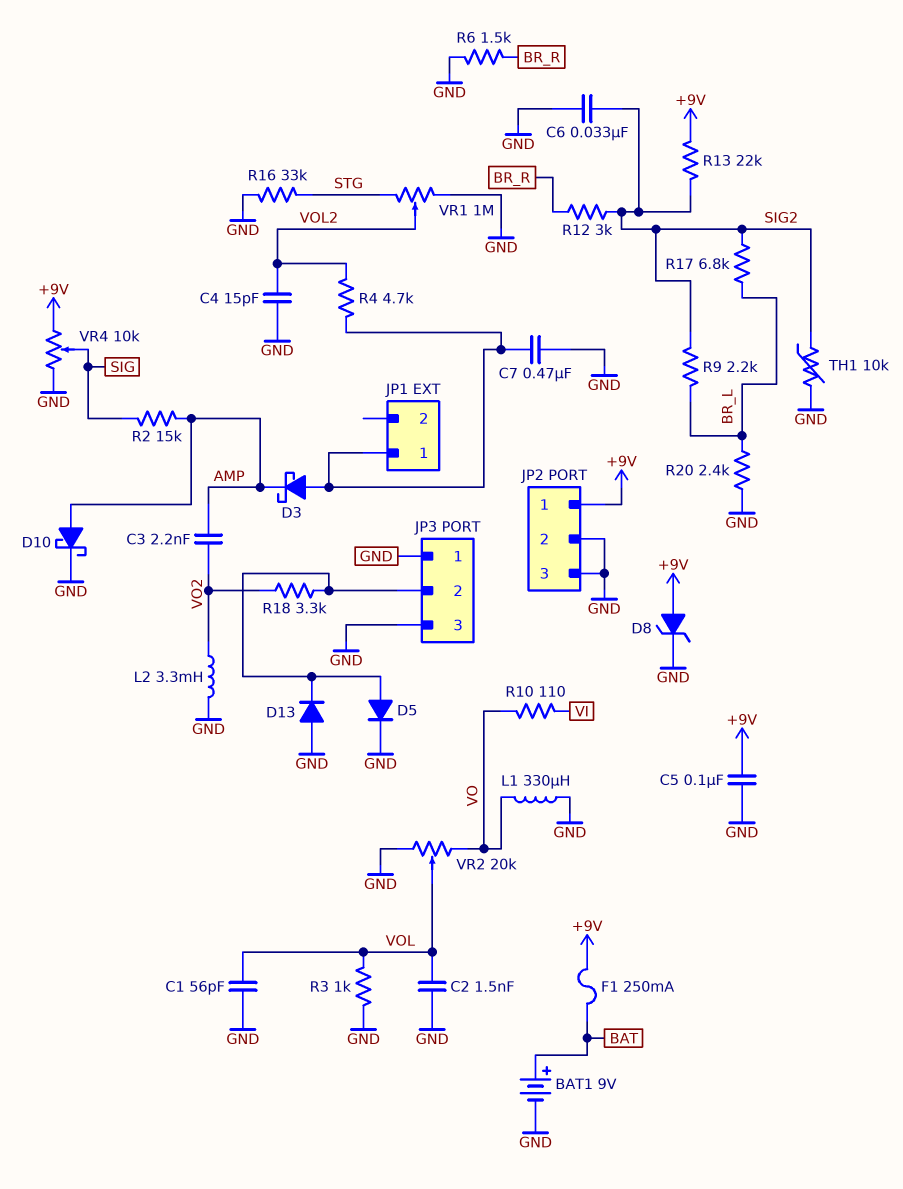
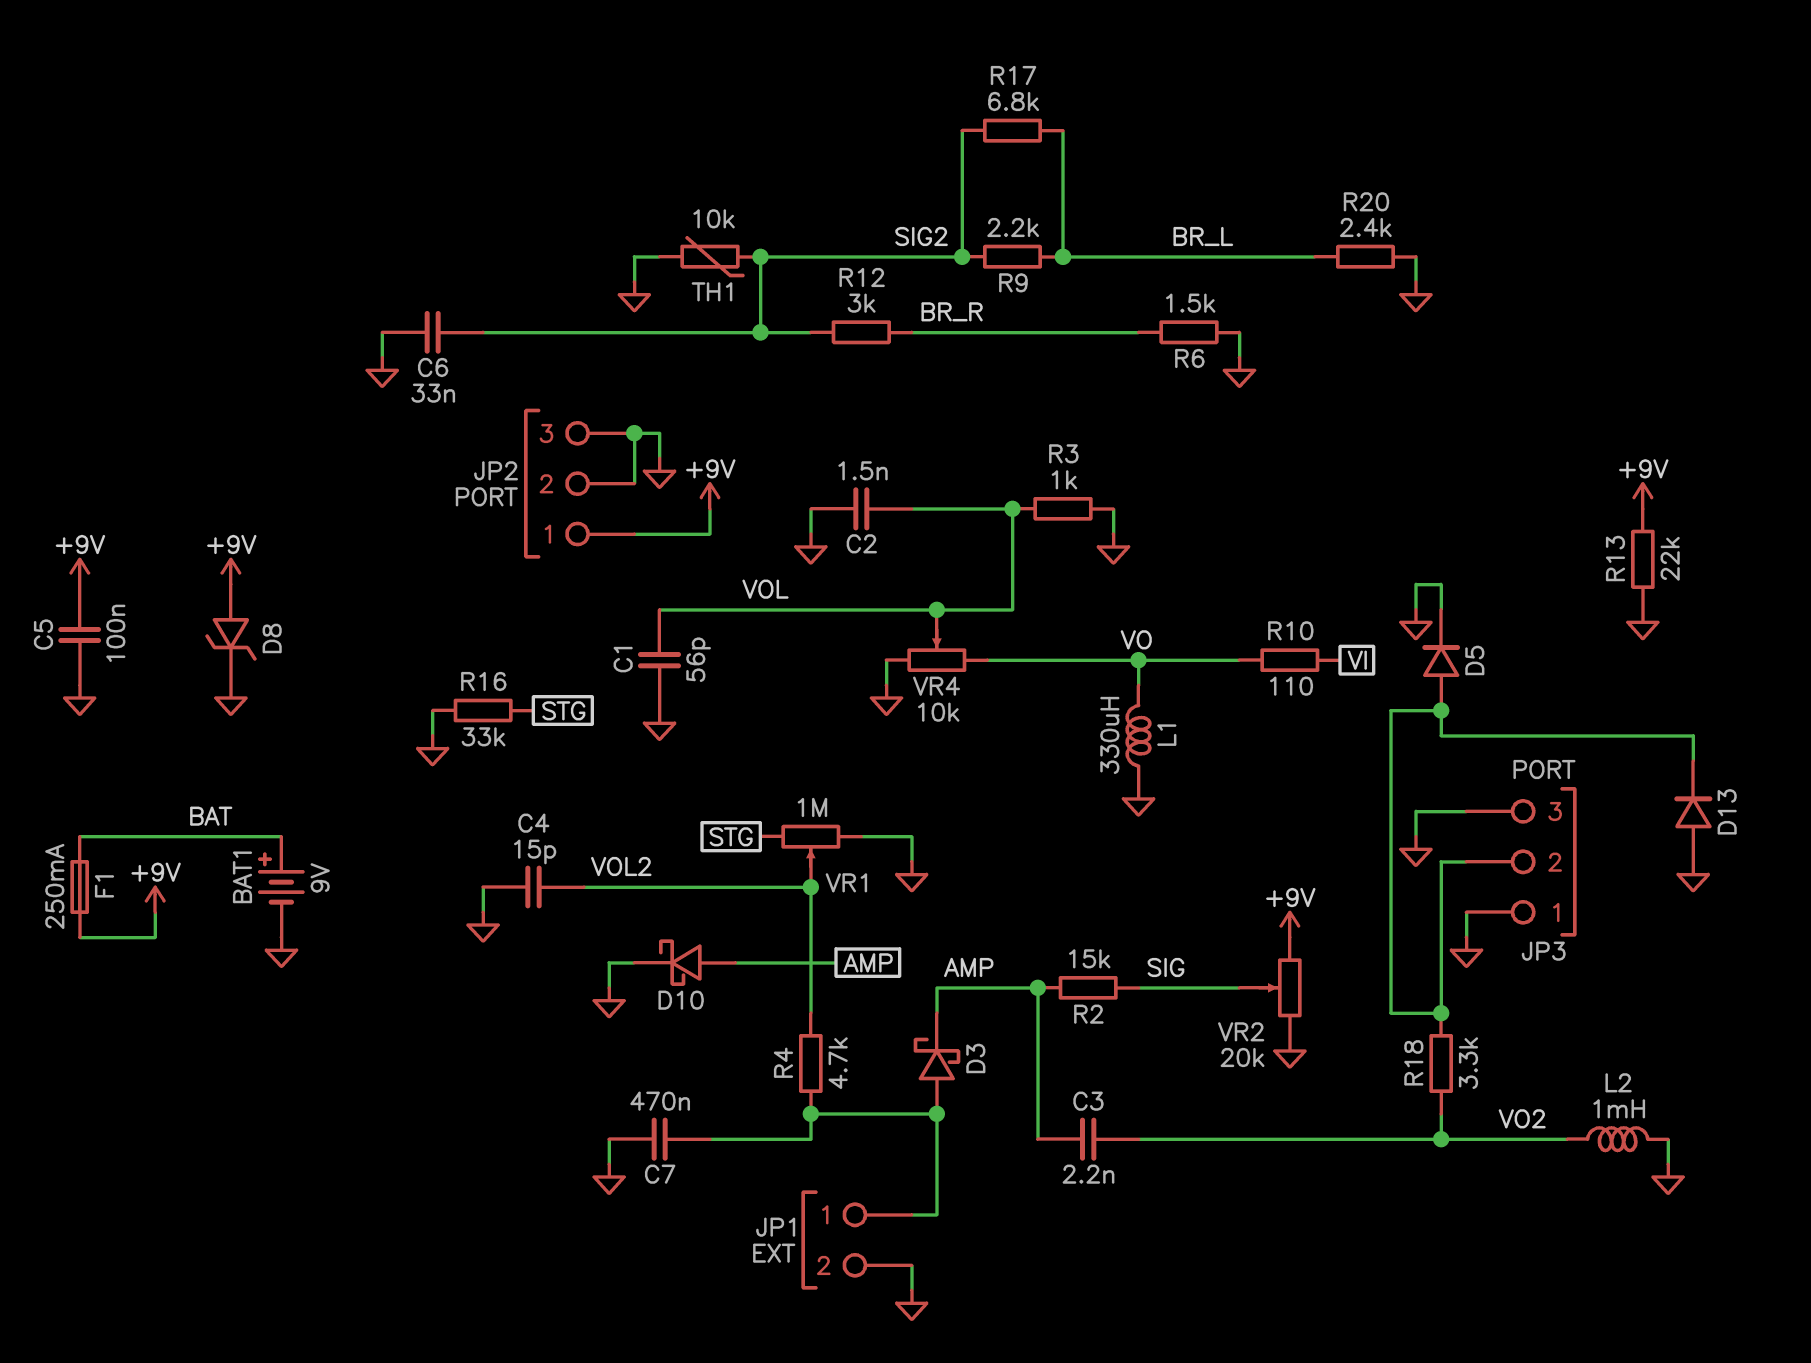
JP1 pin 2: none -> GND
L2: 3.3mH (GND, VO2) -> 1mH (GND, VO2)
R13: 22k (+9V, SIG2) -> 22k (+9V, GND)
VR2: 20k (GND, VO, wiper VOL) -> 20k (+9V, GND, wiper SIG)
VR4: 10k (+9V, GND, wiper SIG) -> 10k (GND, VO, wiper VOL)

